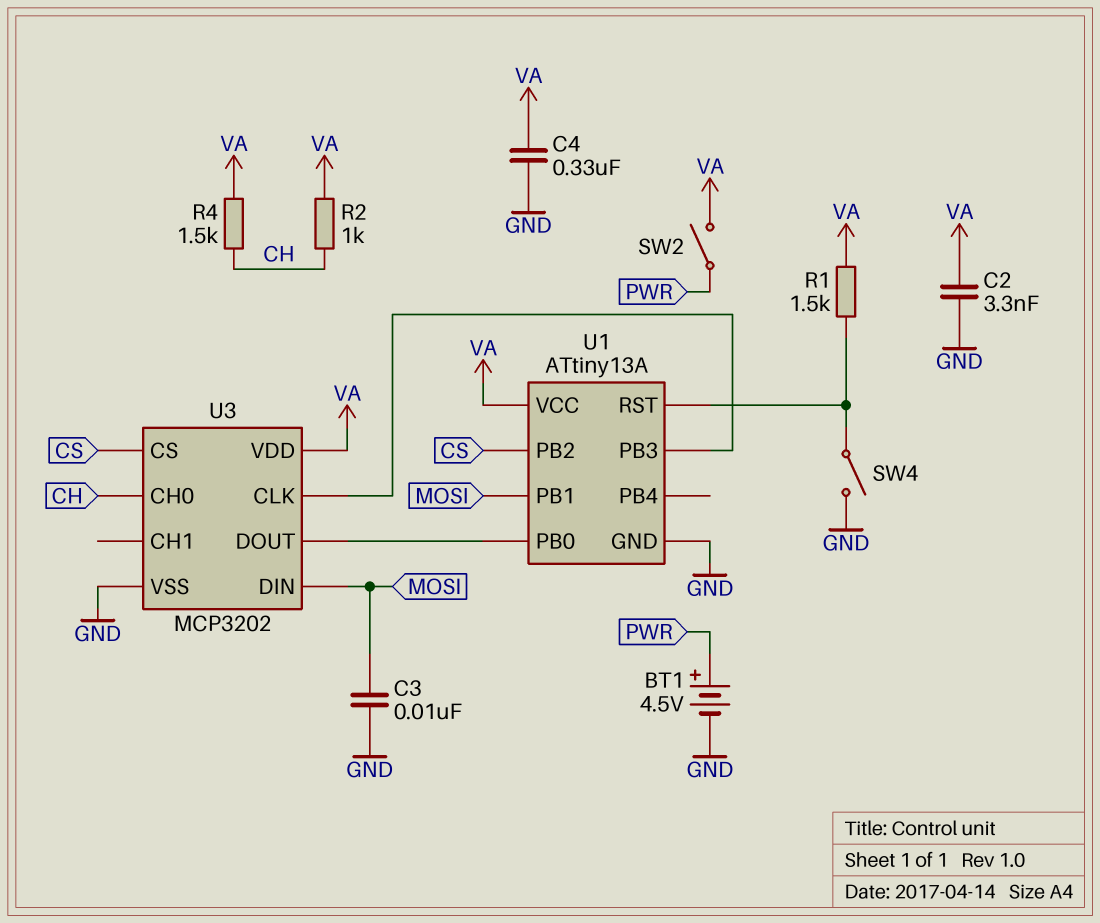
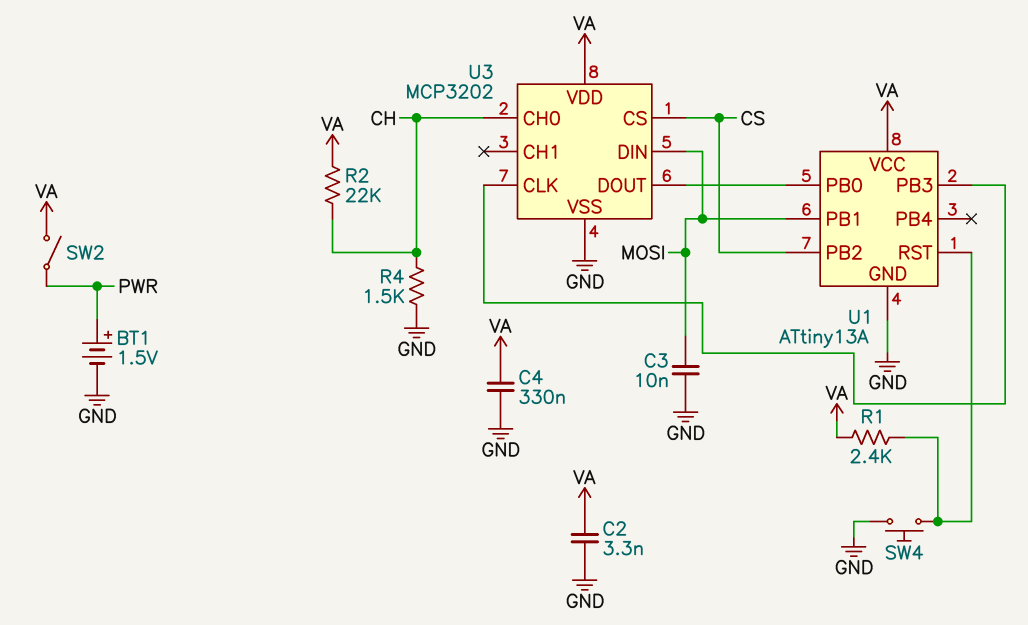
BT1: 4.5V (plus PWR, minus GND) -> 1.5V (plus PWR, minus GND)
R1: 1.5k (U1/RST, VA) -> 2.4k (U1/RST, VA)
R2: 1k (CH, VA) -> 22k (CH, VA)
R4: 1.5k (CH, VA) -> 1.5k (CH, GND)
SW4: switch (GND, U1/RST) -> button (GND, U1/RST)

